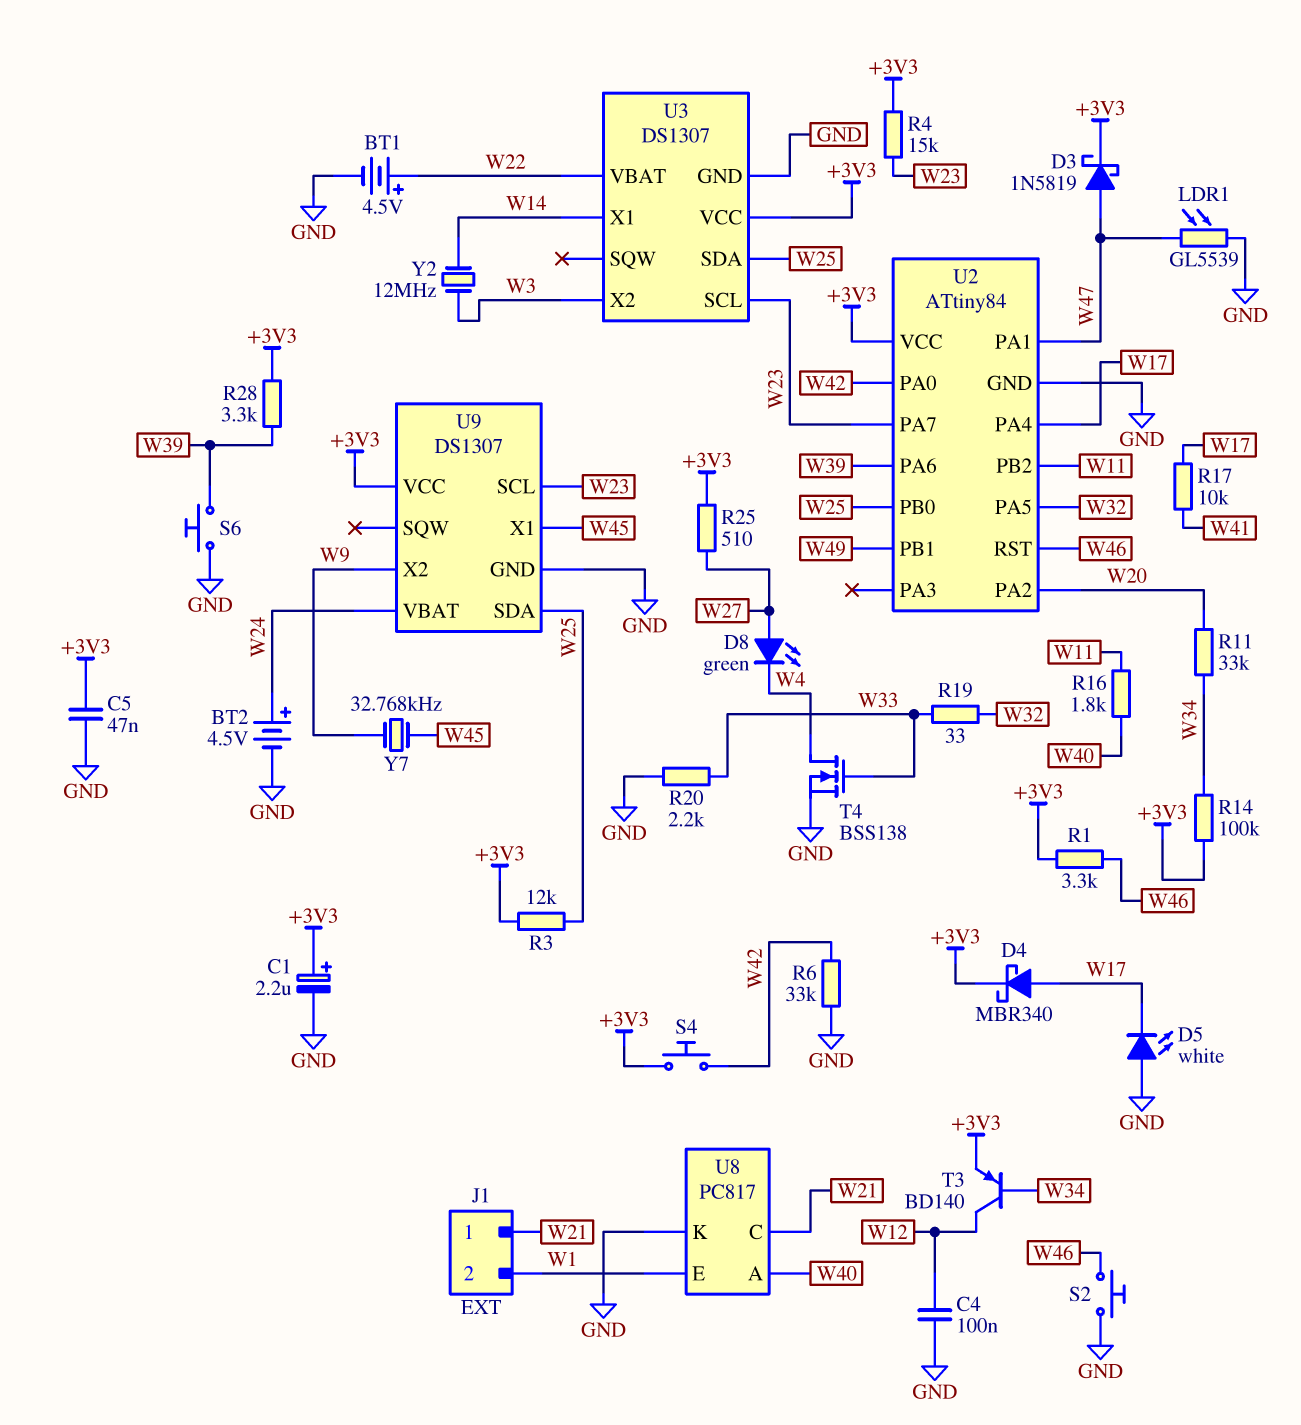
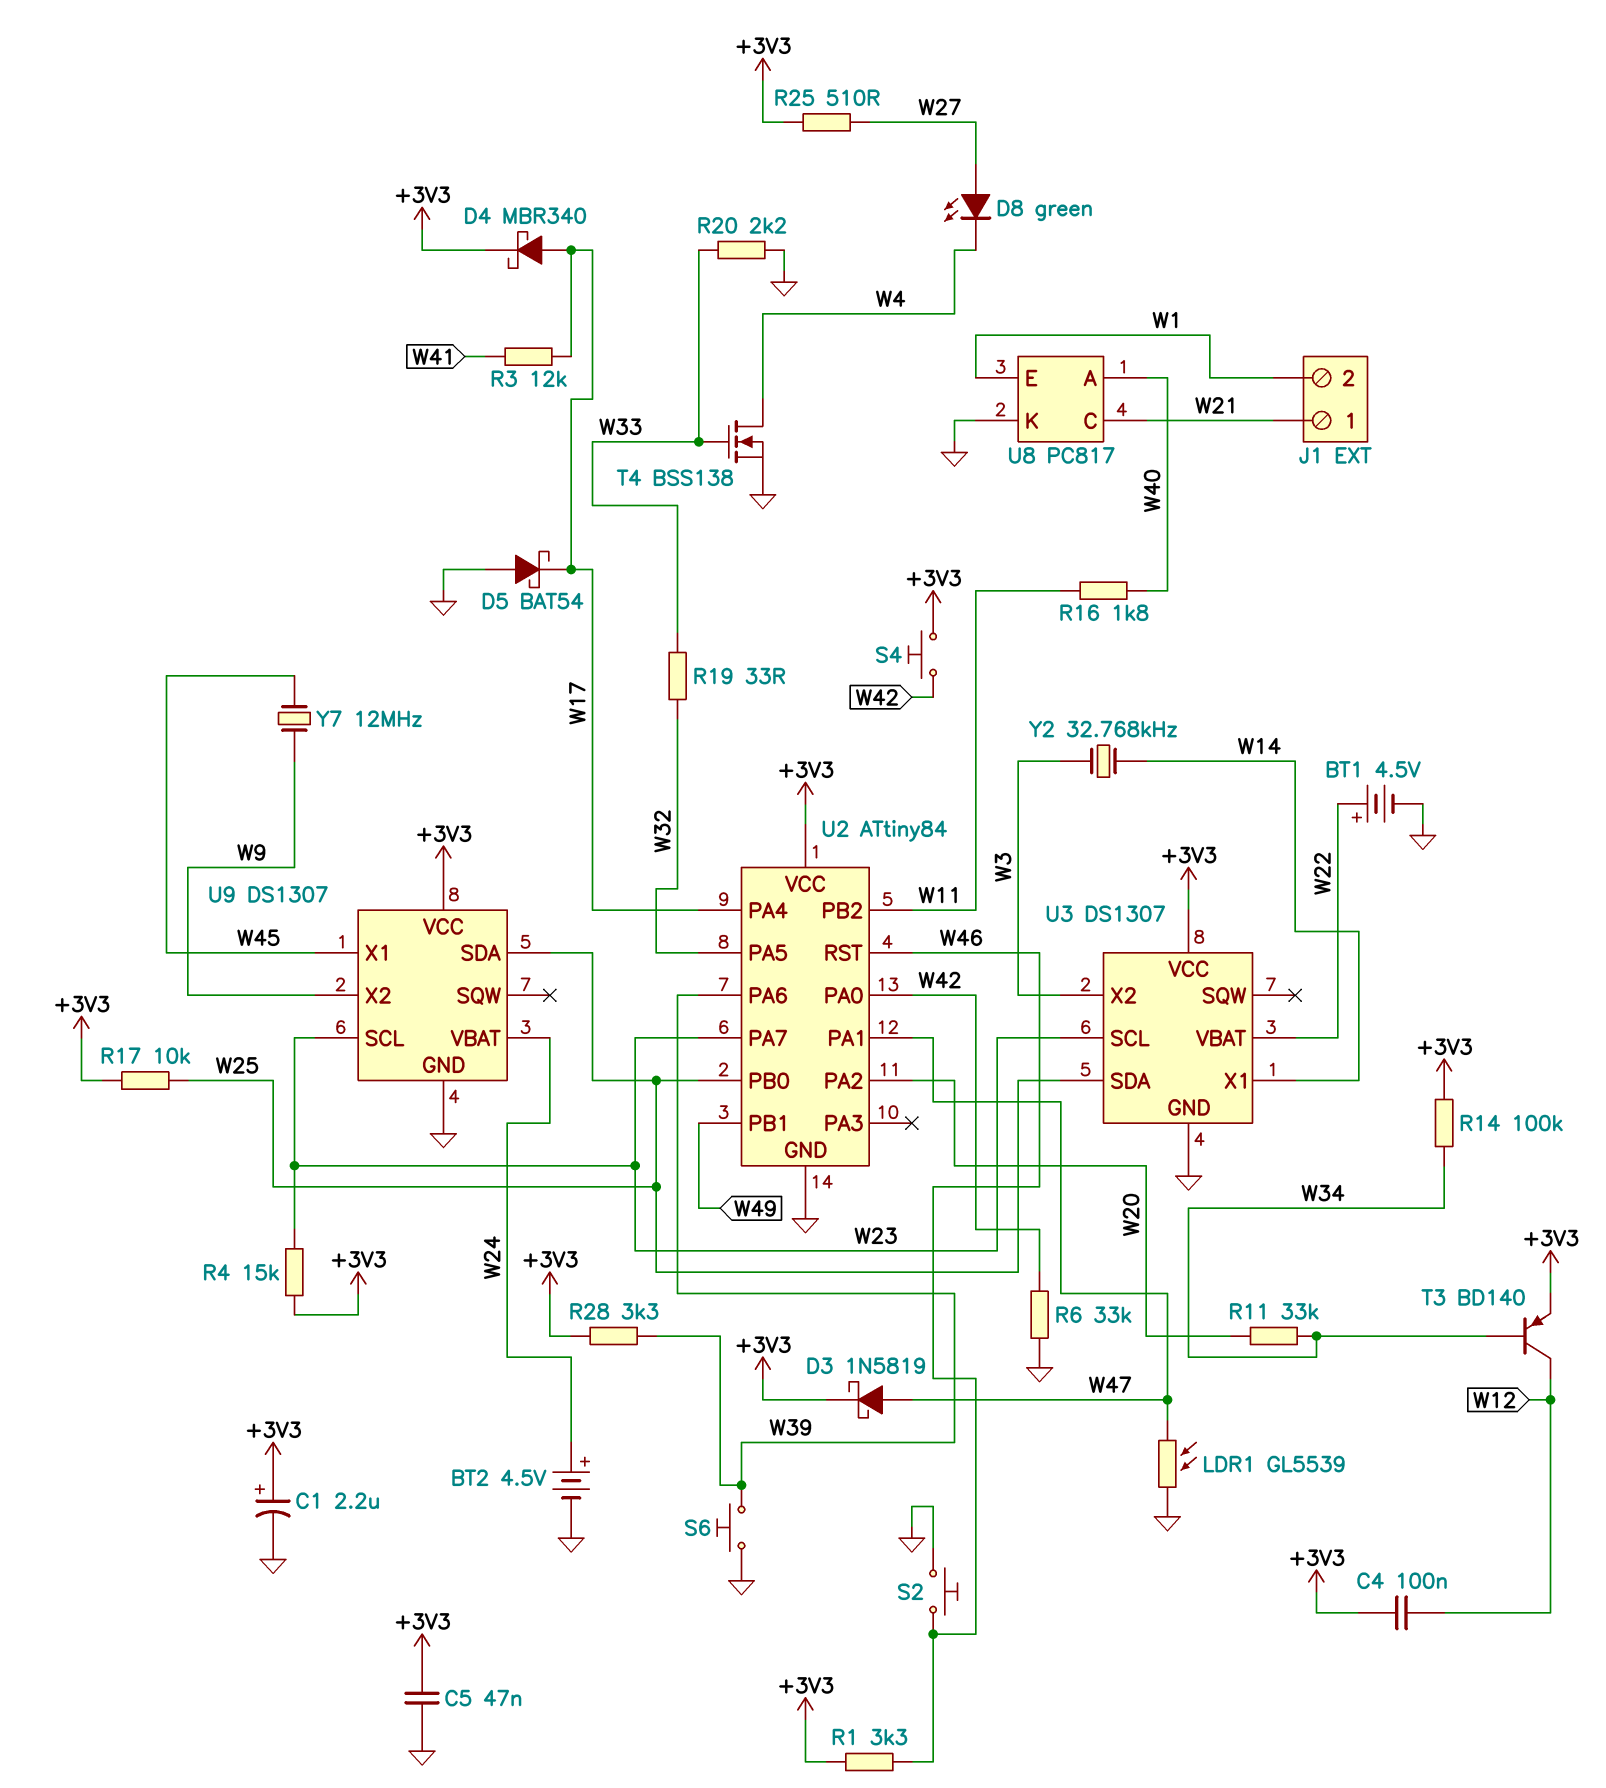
C4: 100nF (GND, W12) -> 100nF (+3V3, W12)
D5: LED white (A GND, K W17) -> schottky BAT54 (A GND, K W17)
R3: 12k (+3V3, W25) -> 12k (W17, W41)
R17: 10k (W17, W41) -> 10k (+3V3, W25)
Y2: 12MHz (W3, W14) -> 32.768kHz (W3, W14)
Y7: 32.768kHz (W9, W45) -> 12MHz (W9, W45)

